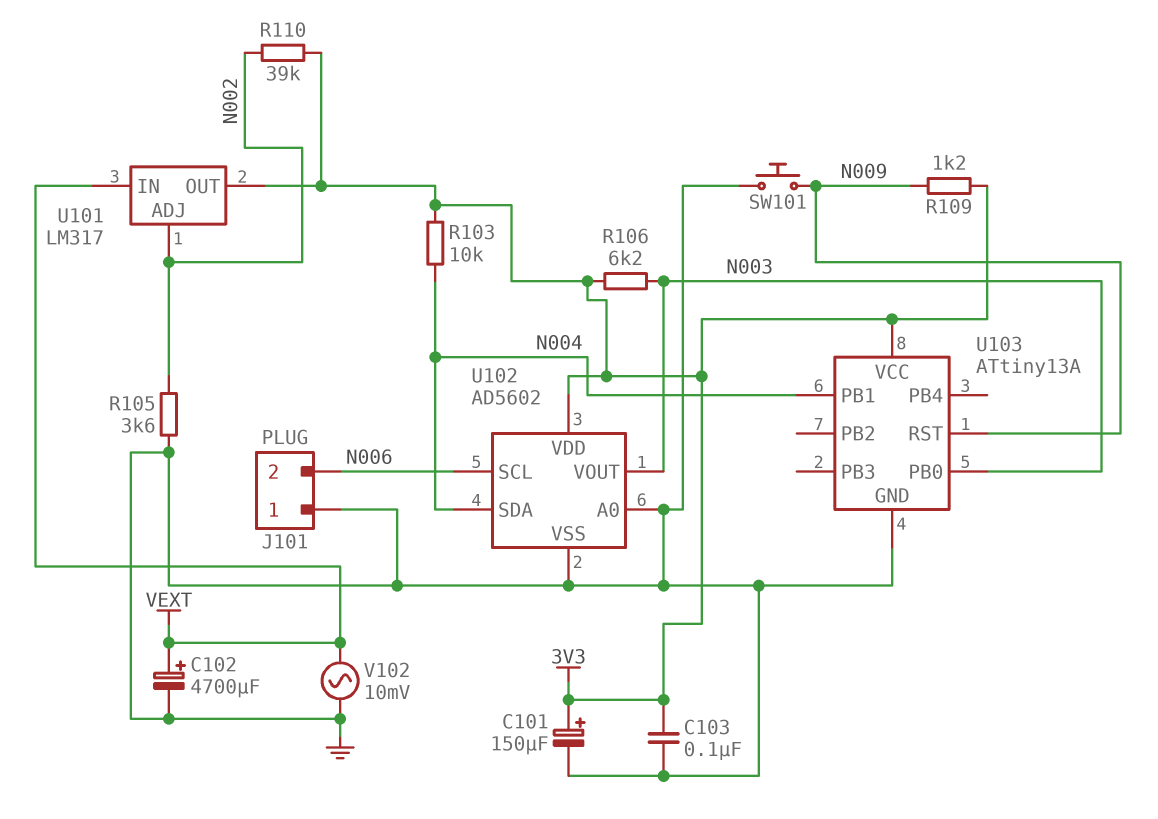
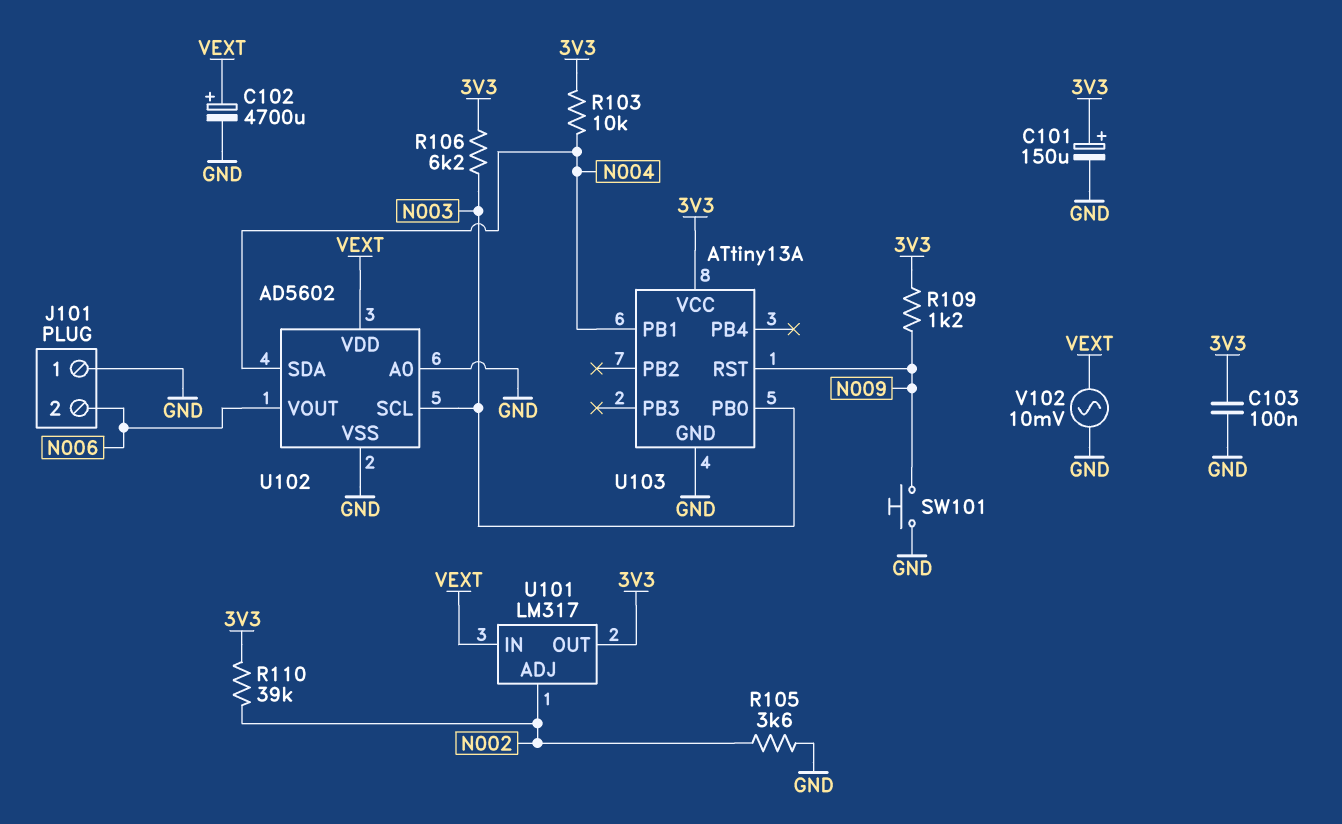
U102 pin SCL: N006 -> N003
U102 pin VDD: 3V3 -> VEXT
U102 pin VOUT: N003 -> N006

